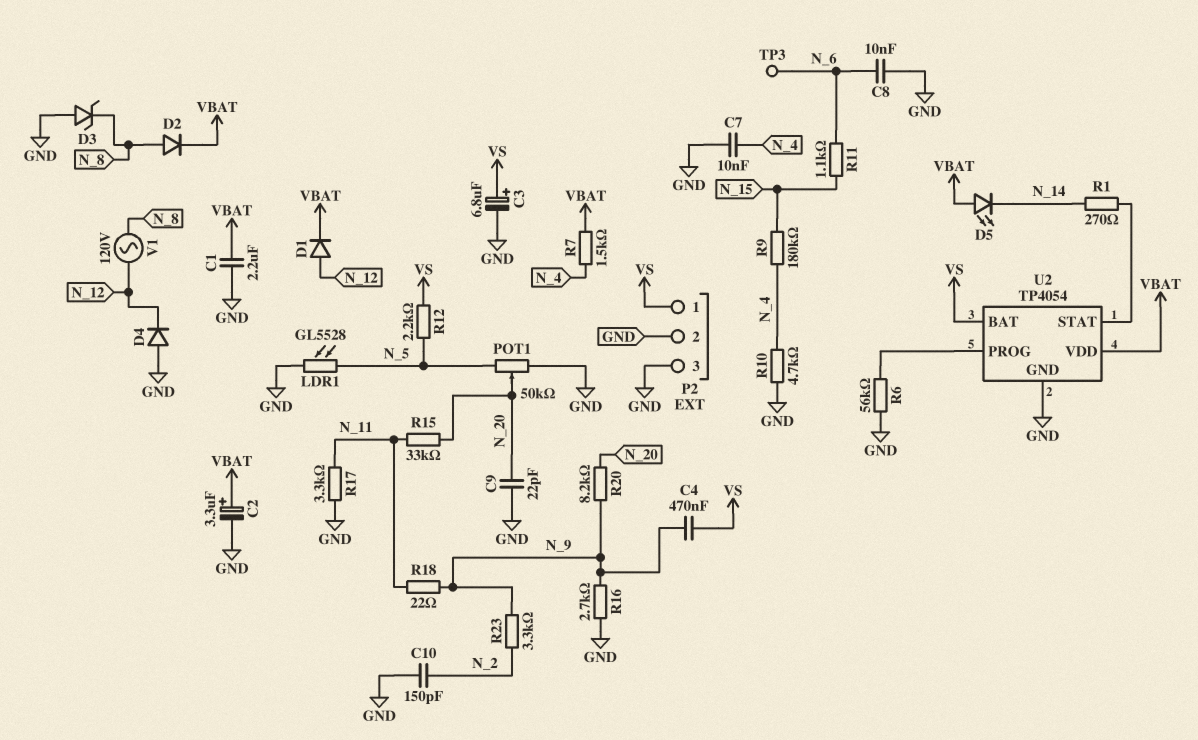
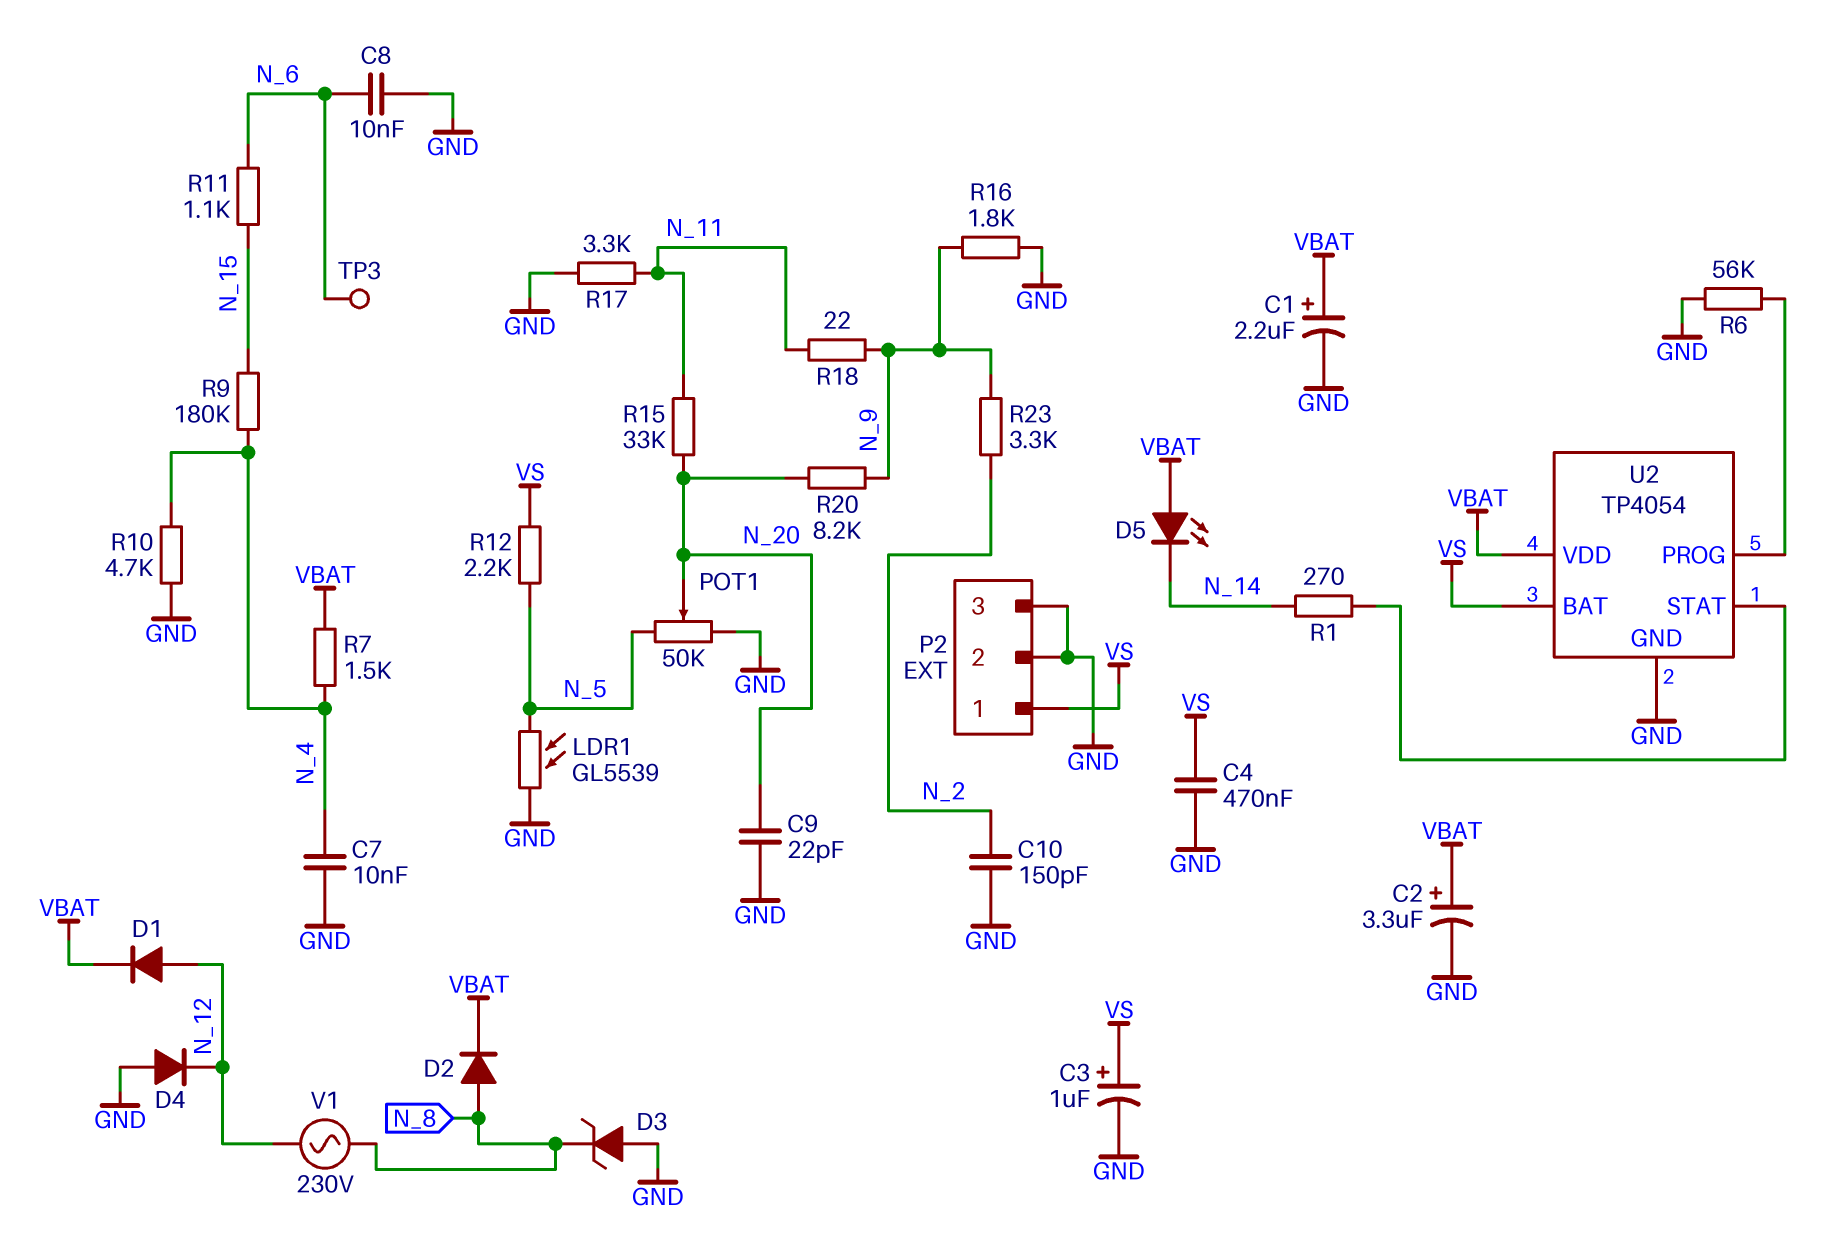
C1: 2.2uF (GND, VBAT) -> 2.2uF (plus VBAT, minus GND)
C3: 6.8uF (plus VS, minus GND) -> 1uF (plus VS, minus GND)
C4: 470nF (N_9, VS) -> 470nF (GND, VS)
LDR1: GL5528 (GND, N_5) -> GL5539 (GND, N_5)
R16: 2.7k (GND, N_9) -> 1.8k (GND, N_9)
V1: AC 120V (N_8, N_12) -> AC 230V (N_8, N_12)

